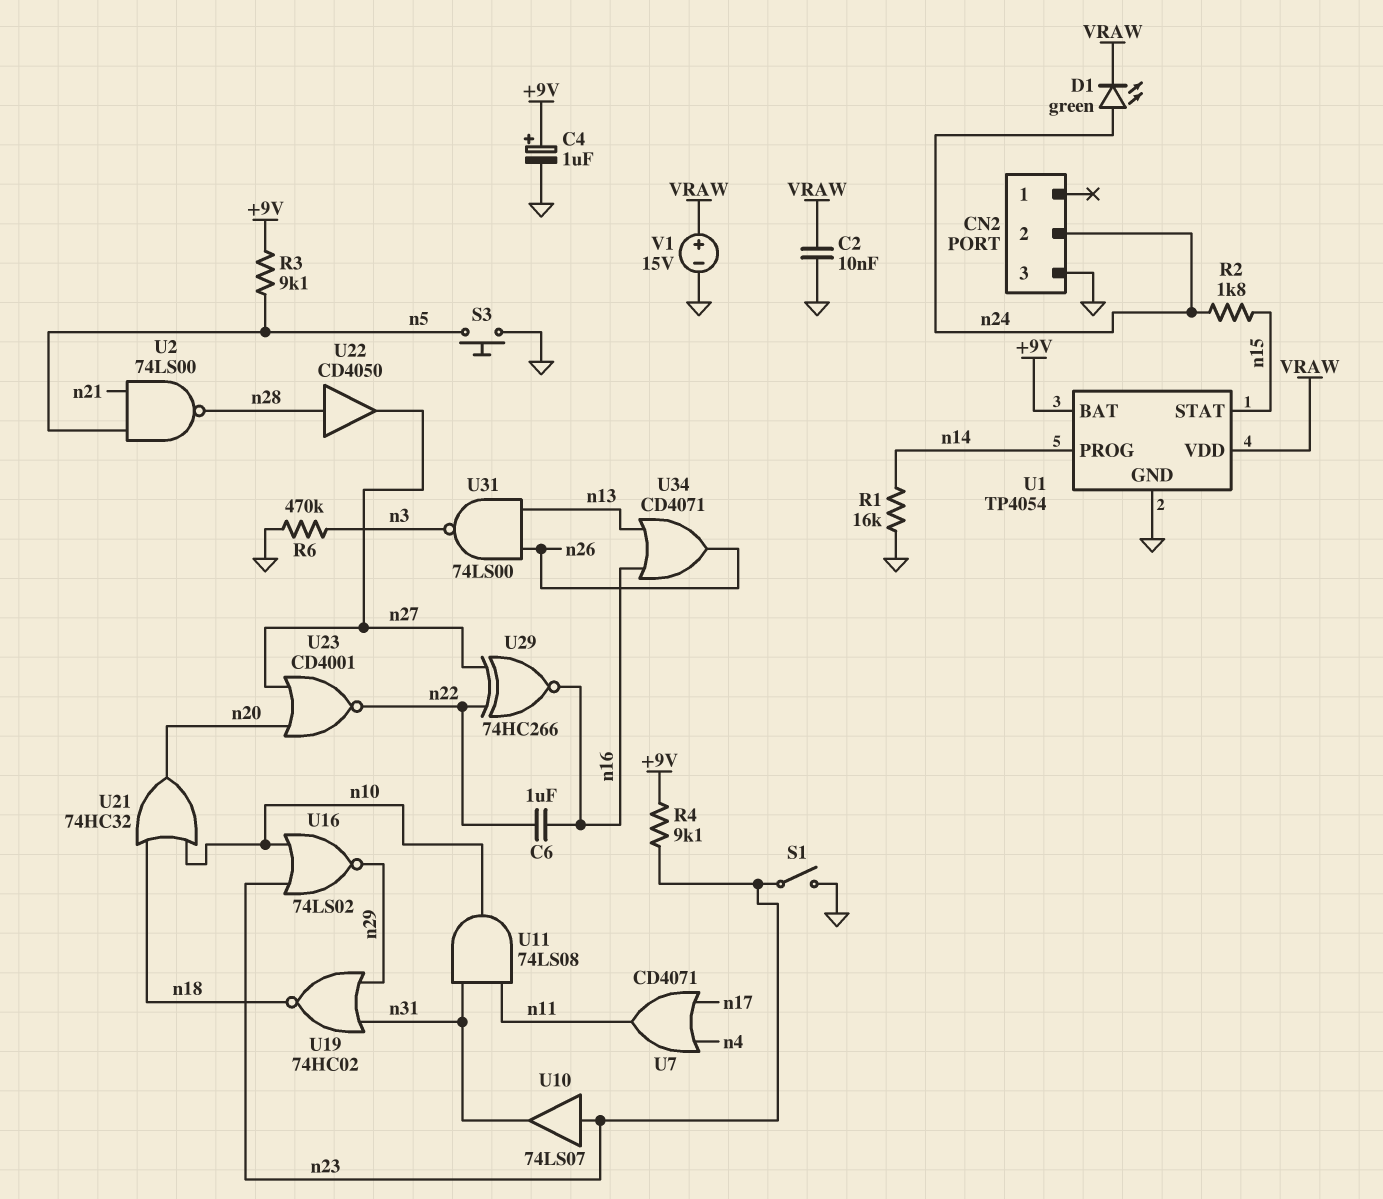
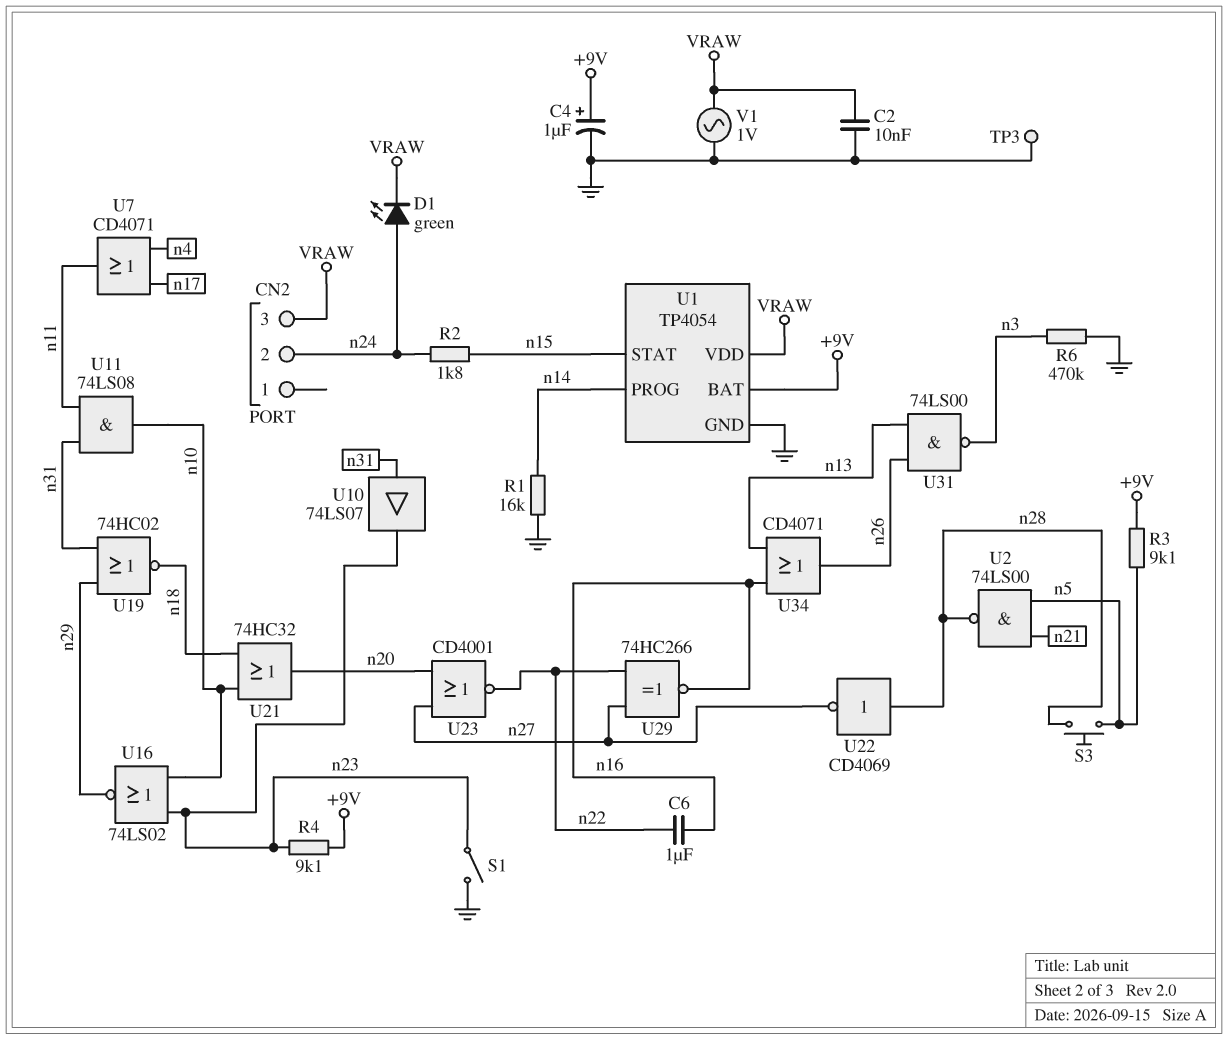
CN2 pin 3: GND -> VRAW
S3: button (GND, n5) -> button (n5, n28)
TP3: none -> test point (GND)
U10: buffer 74LS07 (in n23, out n31) -> buffer 74LS07 (in n31, out n23)
U22: buffer CD4050 (in n28, out n27) -> NOT CD4069 (in n28, out n27)
V1: 15V (plus VRAW, minus GND) -> AC 1V (GND, VRAW)

